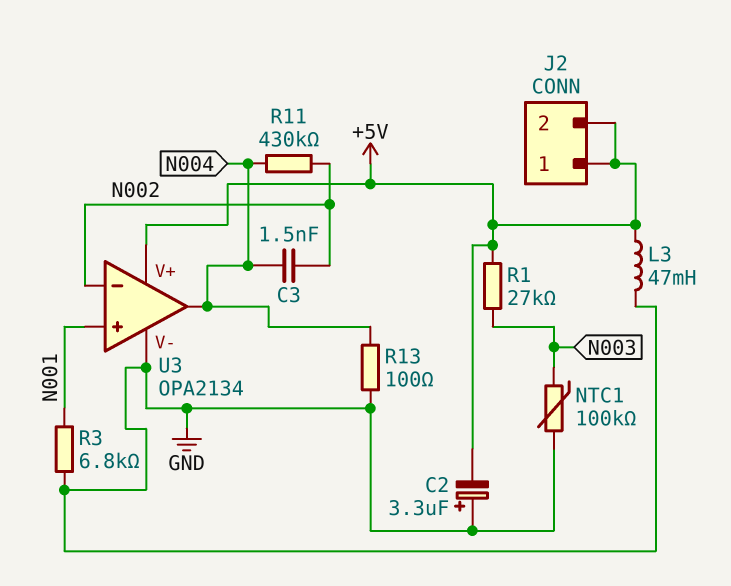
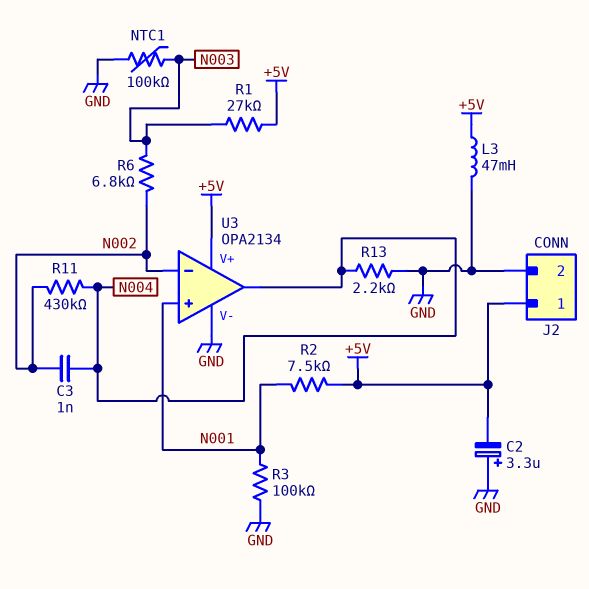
C3: 1.5nF (N002, N004) -> 1nF (N002, N004)
J2 pin 2: +5V -> GND
R2: none -> 7.5k (+5V, N001)
R3: 6.8k (GND, N001) -> 100k (GND, N001)
R6: none -> 6.8k (N002, N003)
R13: 100 (GND, N004) -> 2.2k (GND, N004)

